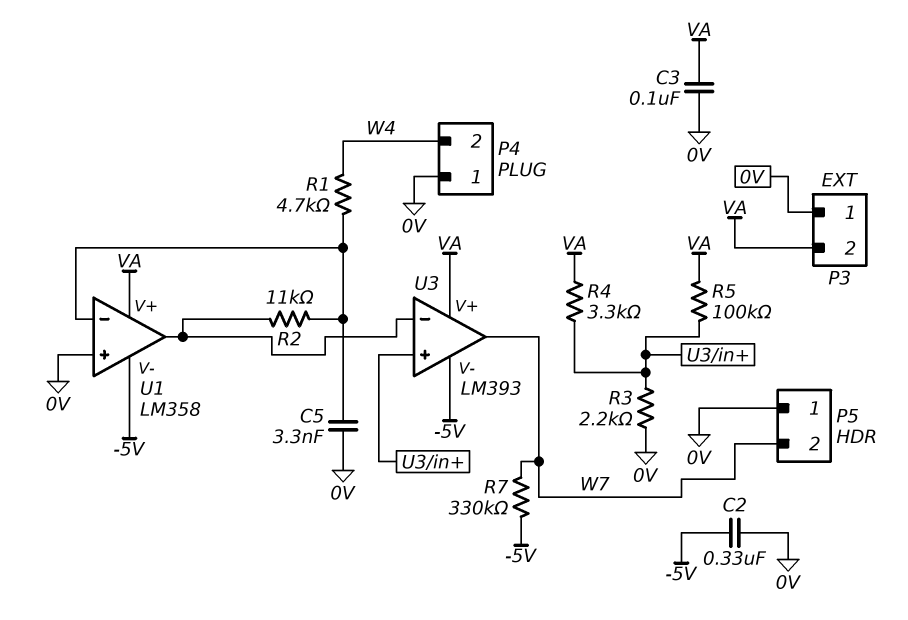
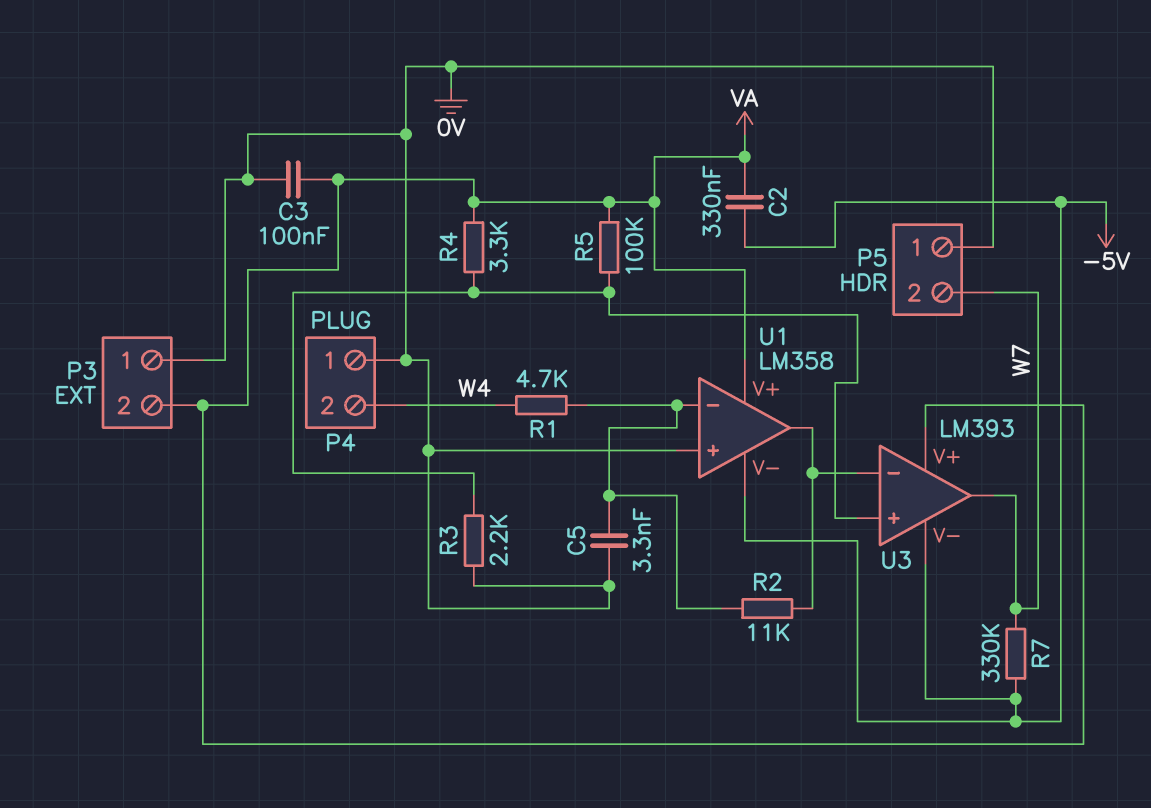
C2: 330nF (-5V, 0V) -> 330nF (-5V, VA)

